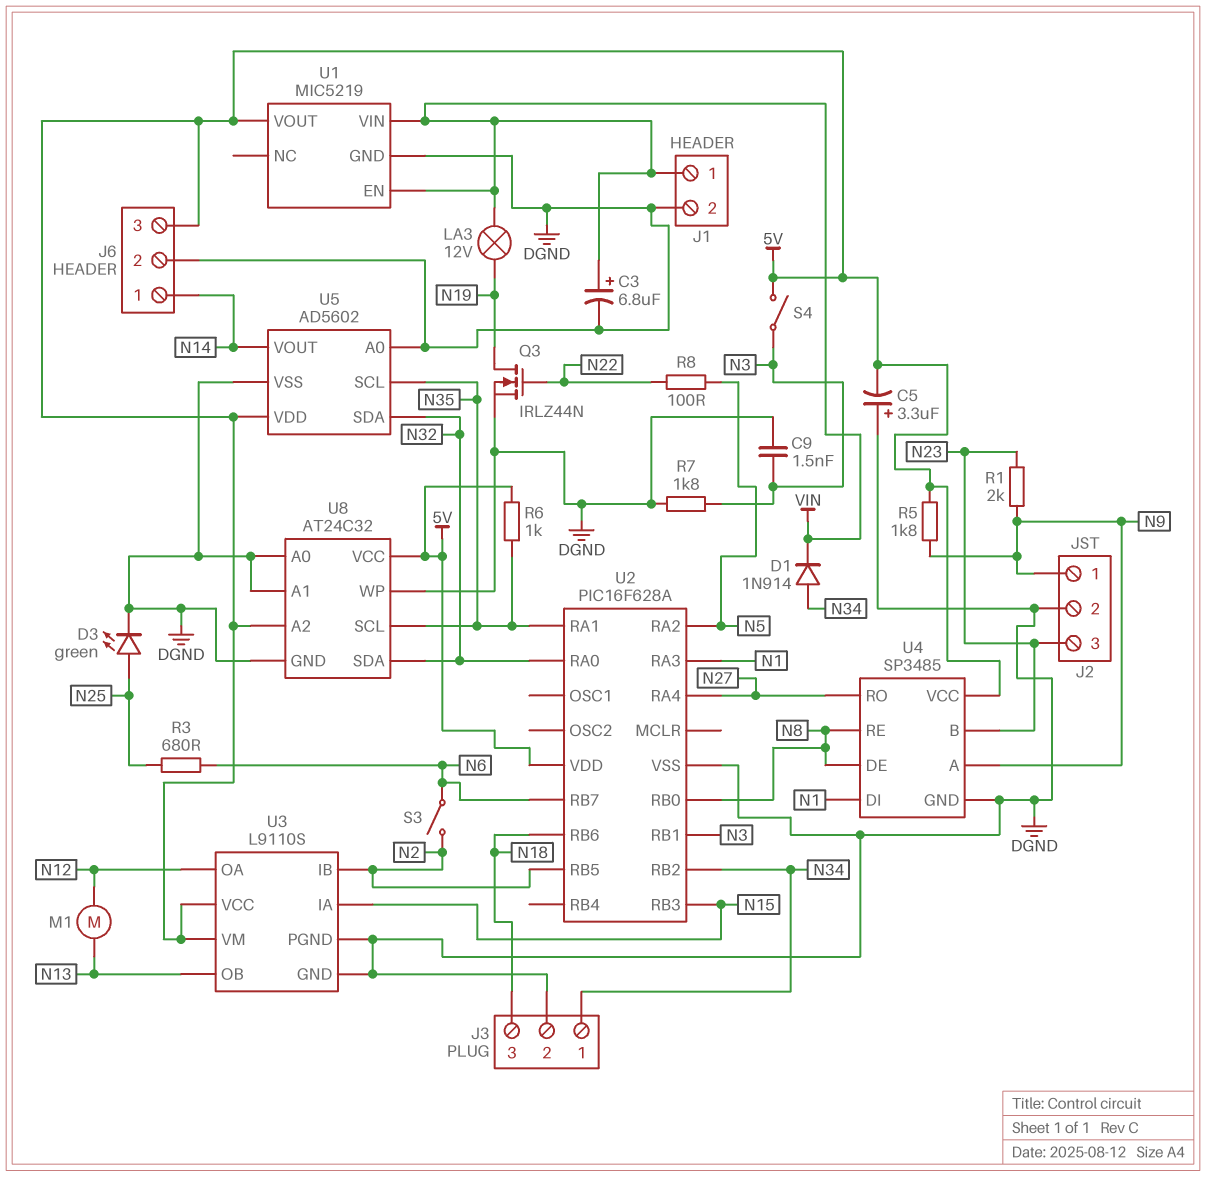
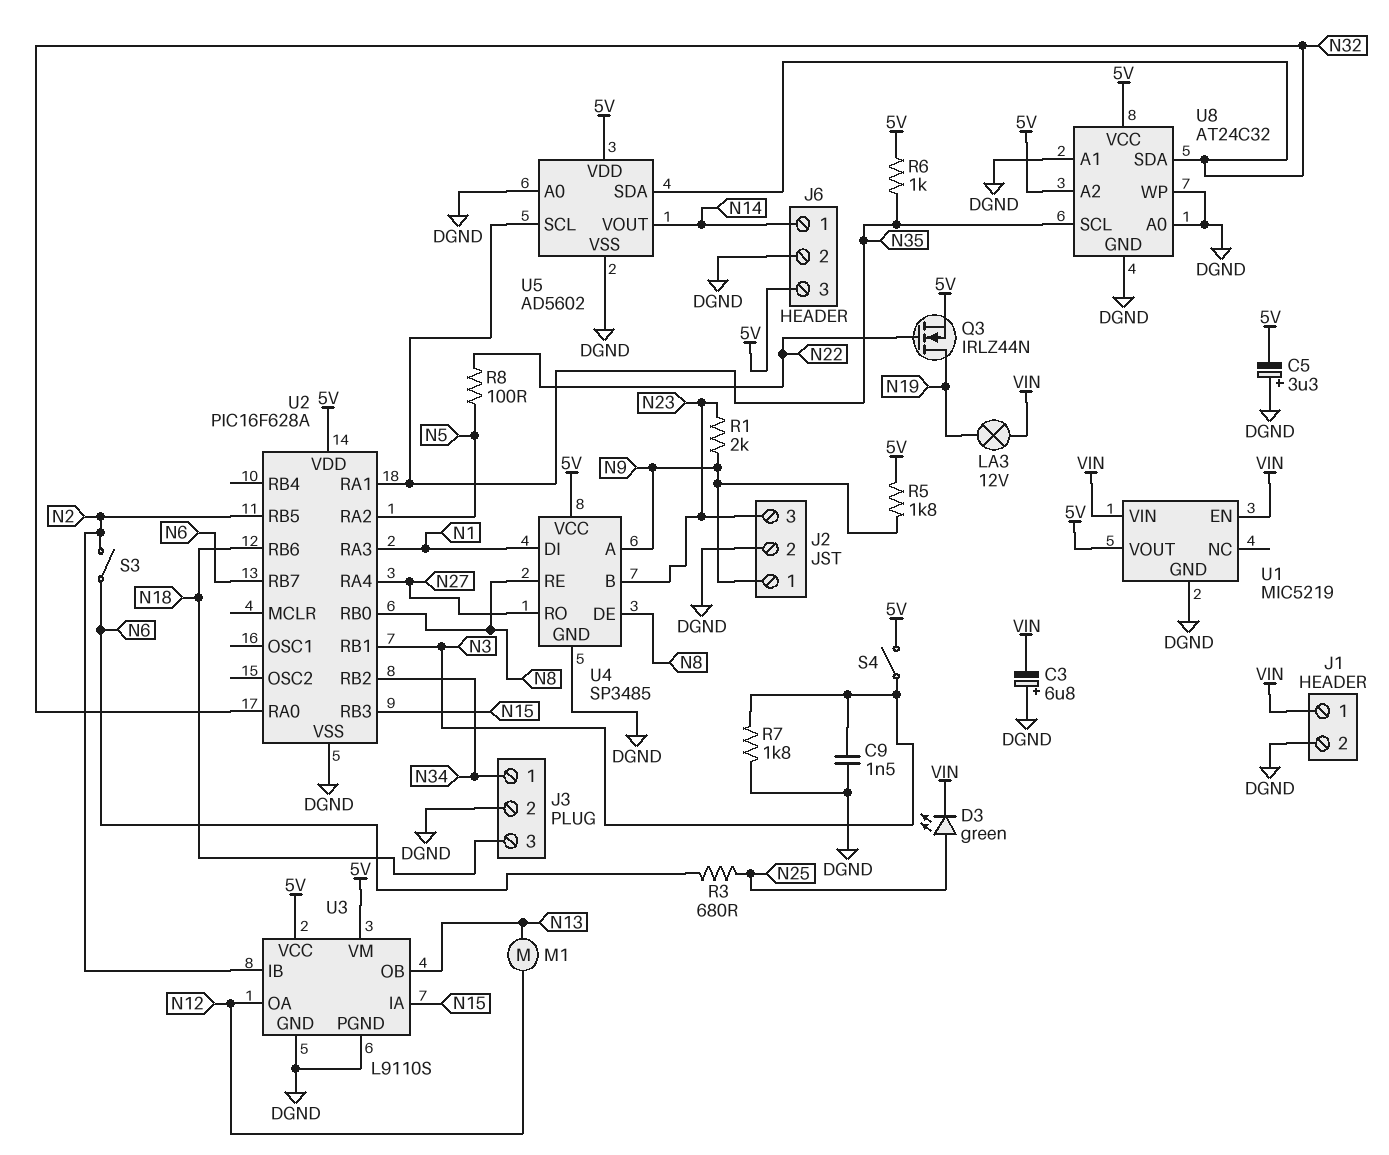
C3: 6.8uF (plus VIN, minus DGND) -> 6.8uF (plus DGND, minus VIN)
D1: diode 1N914 (A N34, K VIN) -> none
D3: LED green (A N25, K DGND) -> LED green (A N25, K VIN)
Q3: NMOS IRLZ44N (G N22, D N19, S DGND) -> NMOS IRLZ44N (G N22, D N19, S 5V)

